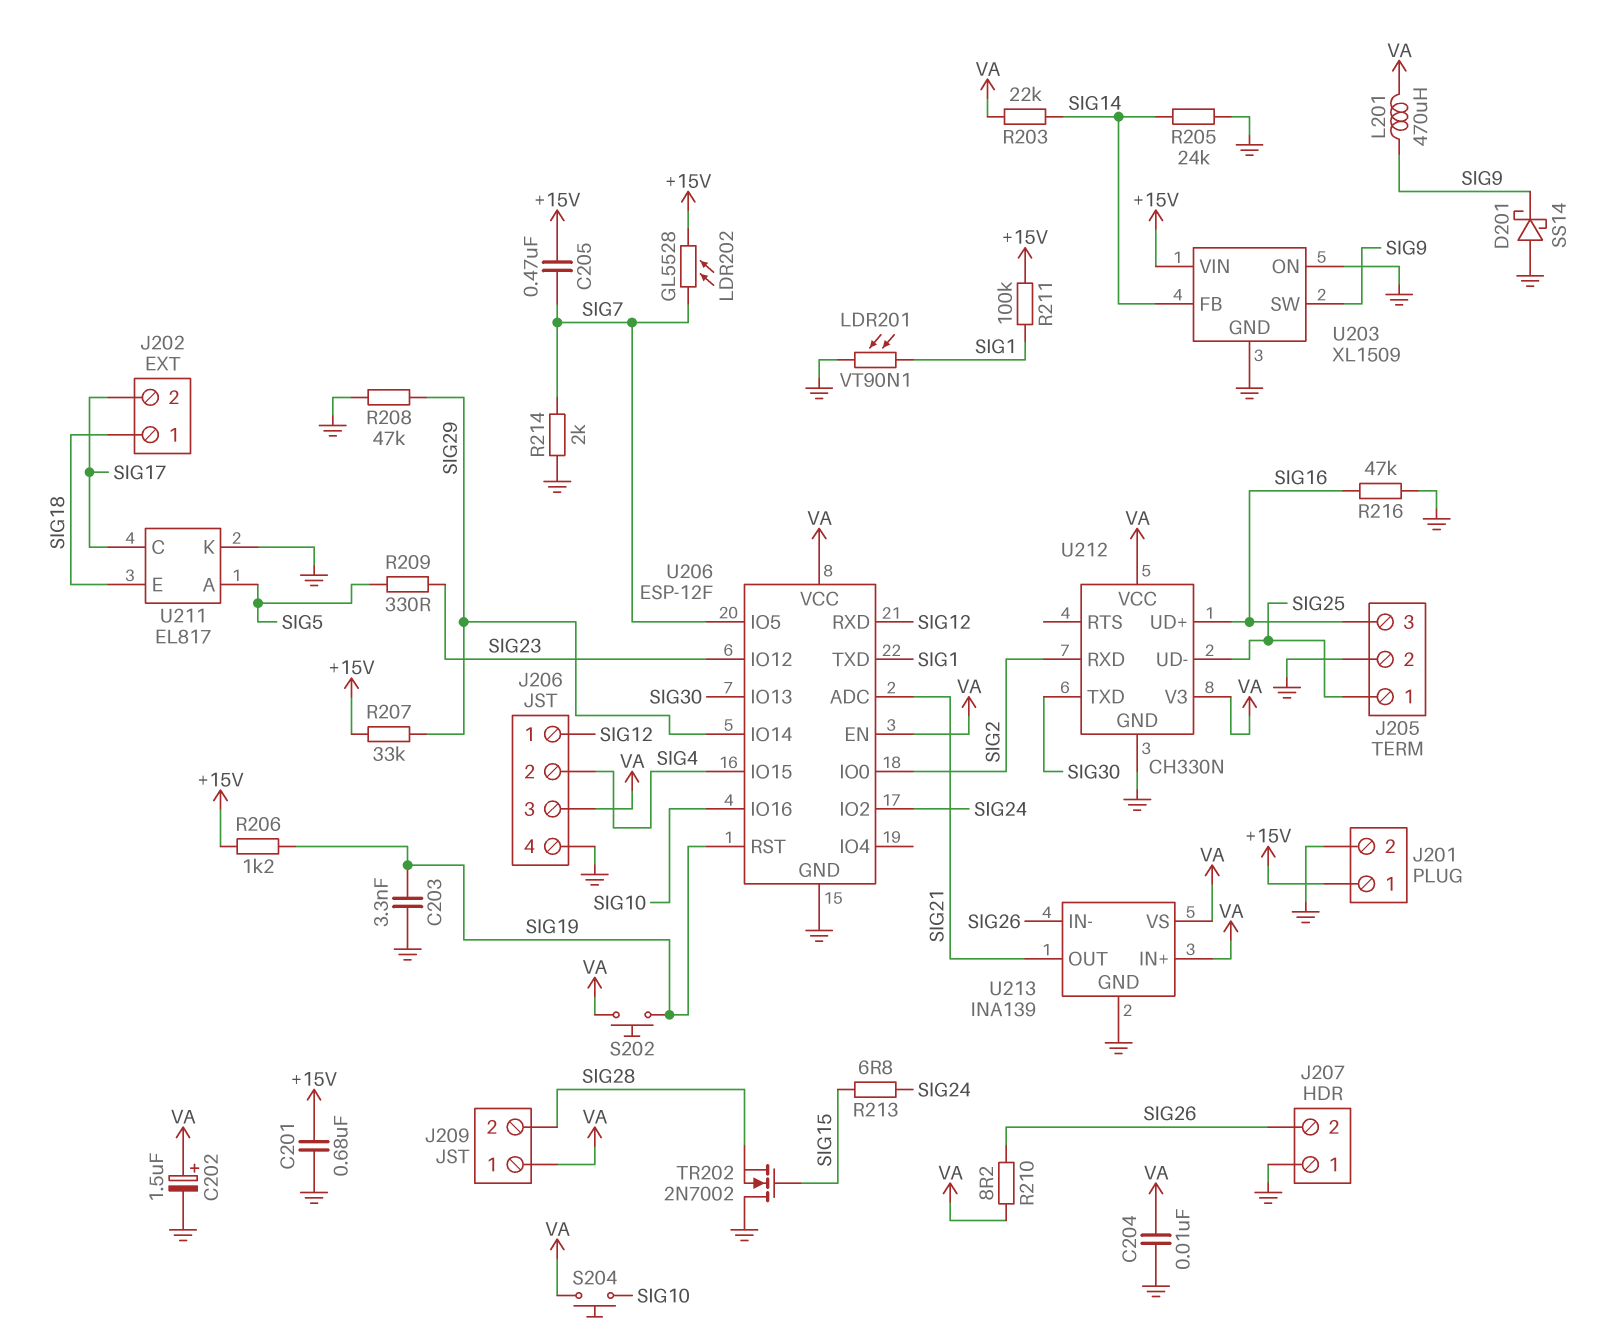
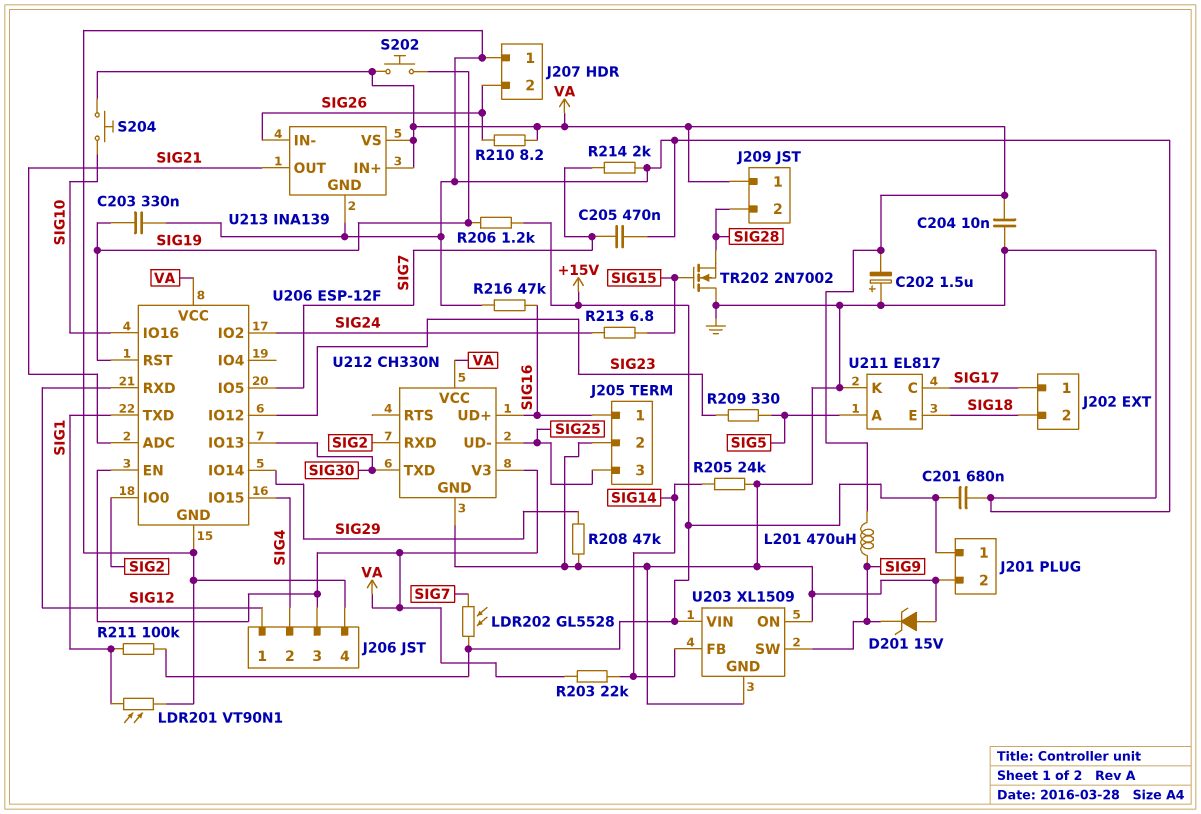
C202: 1.5uF (plus VA, minus GND) -> 1.5uF (plus GND, minus VA)
C203: 3.3nF (GND, SIG19) -> 330nF (GND, SIG19)
C205: 470nF (+15V, SIG7) -> 470nF (GND, SIG7)
D201: schottky SS14 (A GND, K SIG9) -> zener 15V (A GND, K SIG9)
J202 pin 1: SIG18 -> SIG17
J202 pin 2: SIG17 -> SIG18
J205 pin 1: SIG25 -> SIG16
J205 pin 3: SIG16 -> SIG25
R207: 33k (+15V, SIG29) -> none

